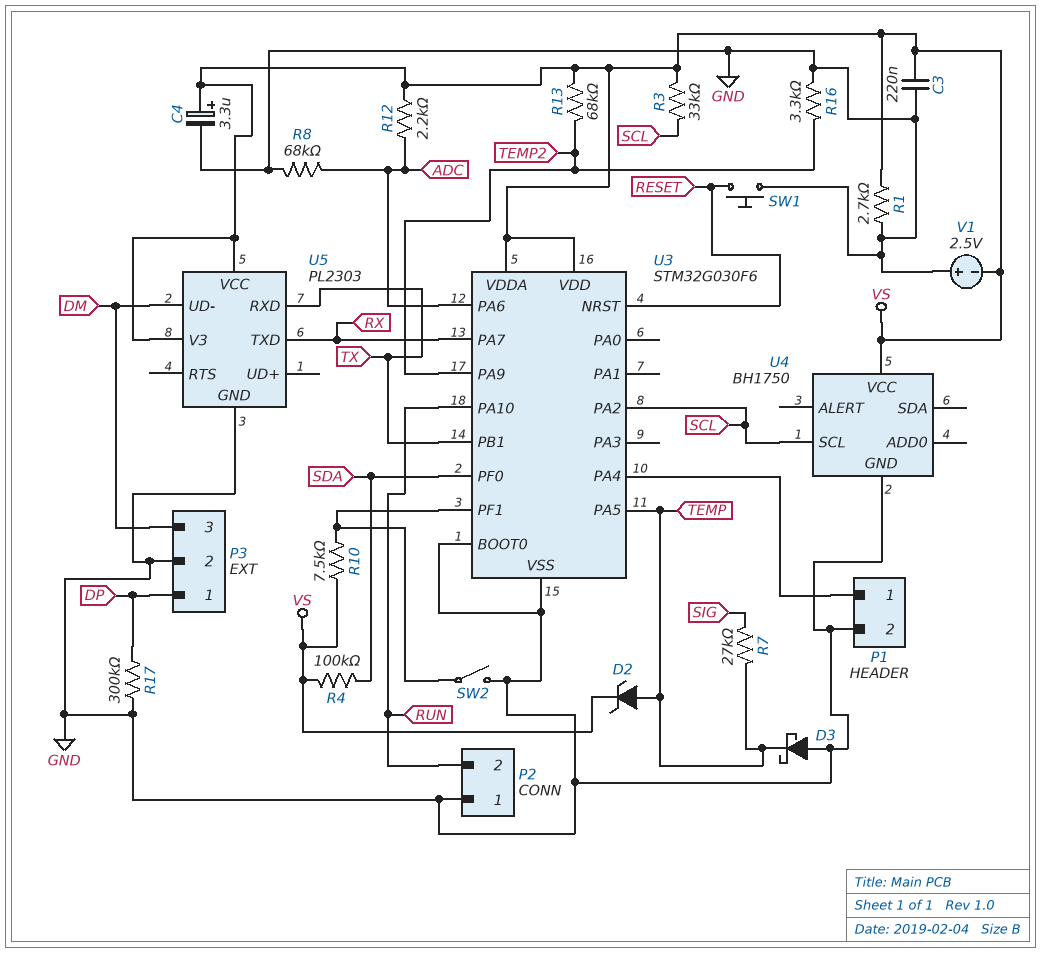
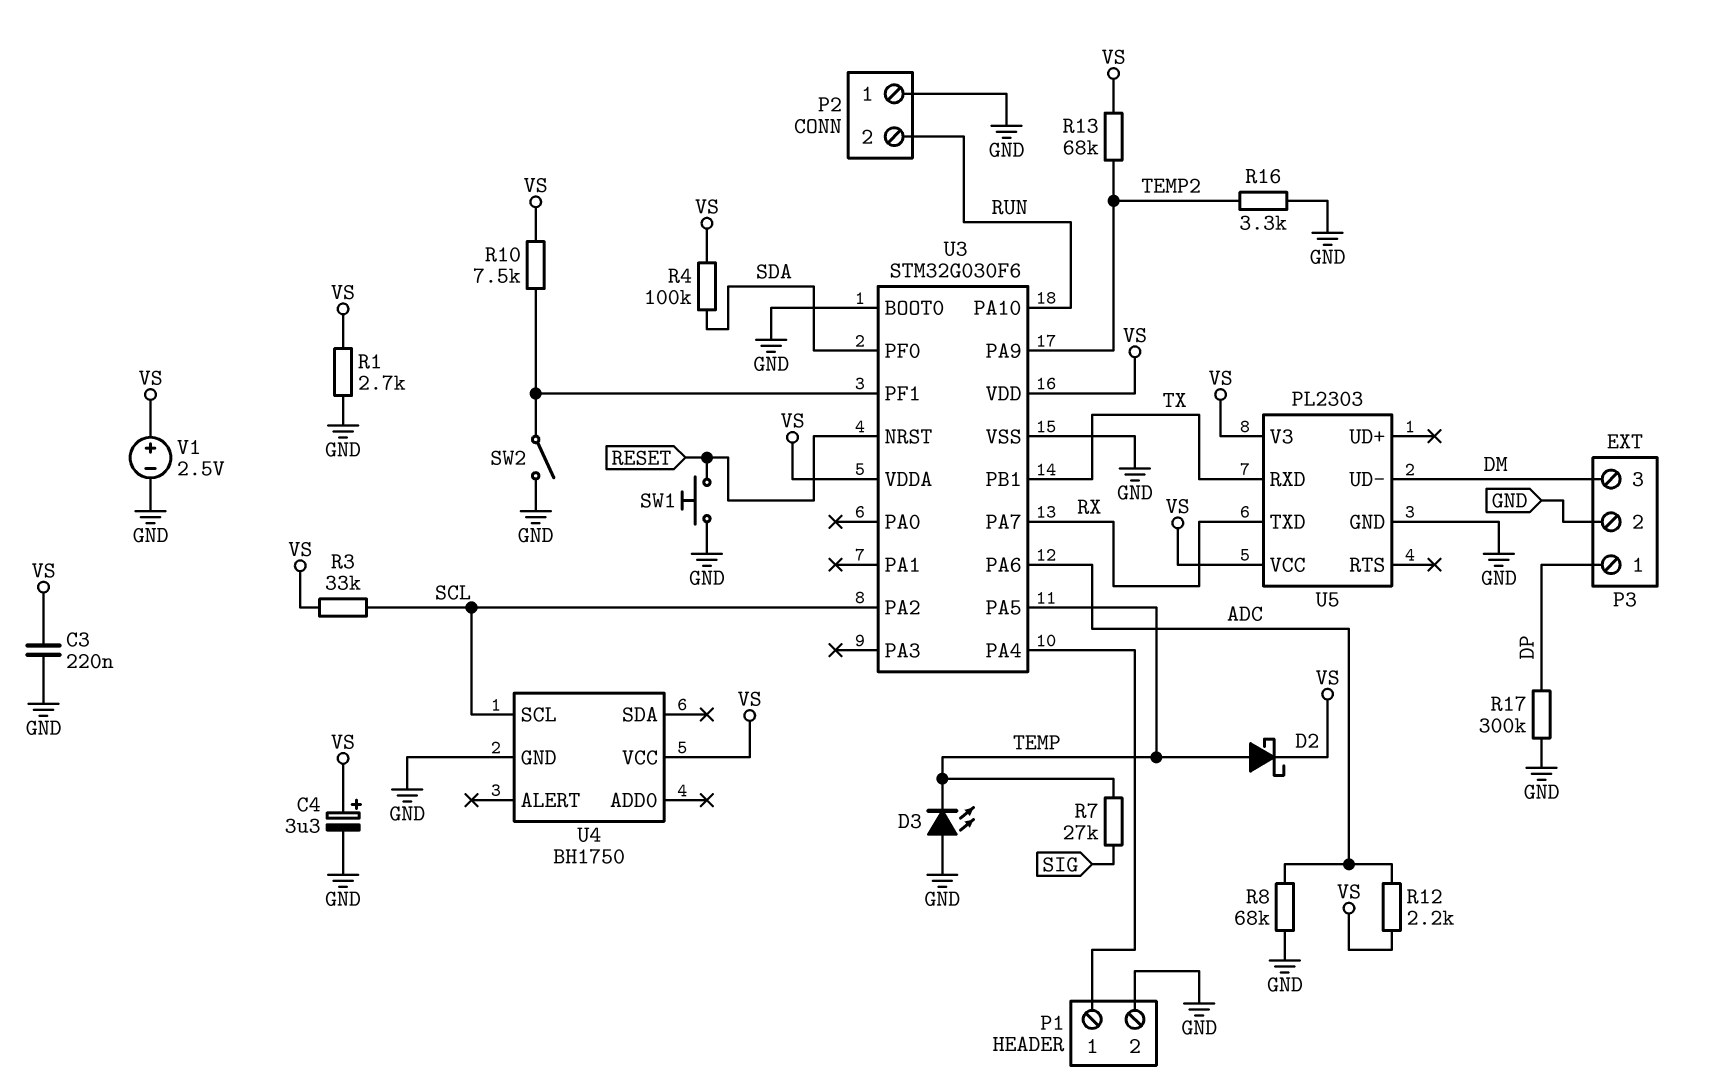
D2: zener (A TEMP, K VS) -> schottky (A TEMP, K VS)
D3: schottky (A GND, K TEMP) -> LED (A GND, K TEMP)
V1: 2.5V (plus GND, minus VS) -> 2.5V (plus VS, minus GND)

